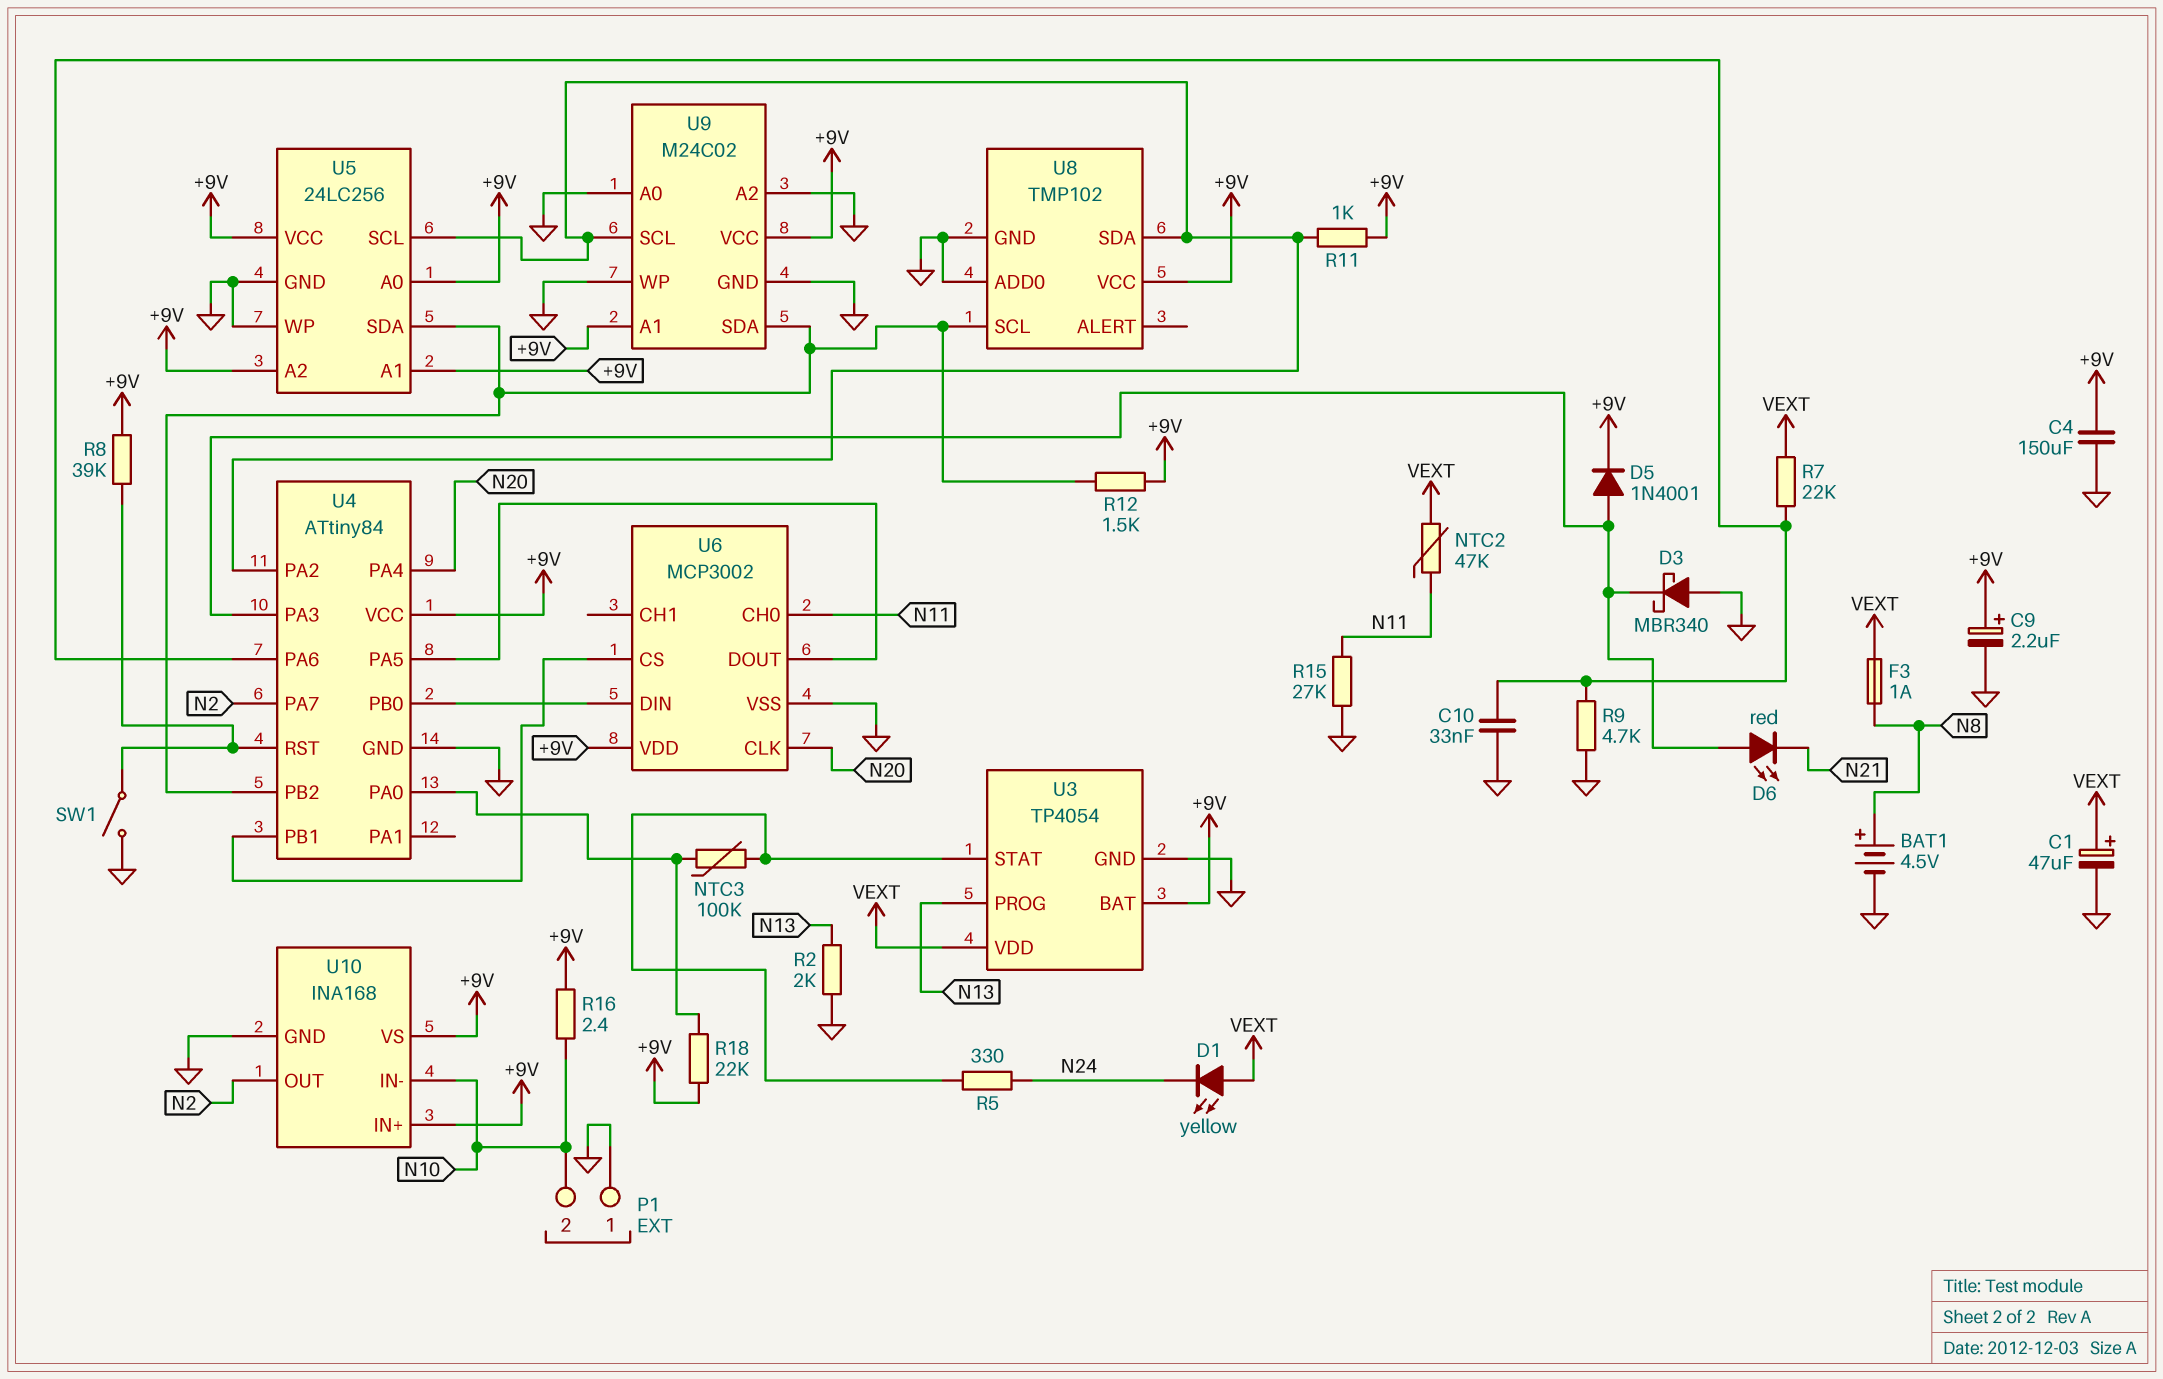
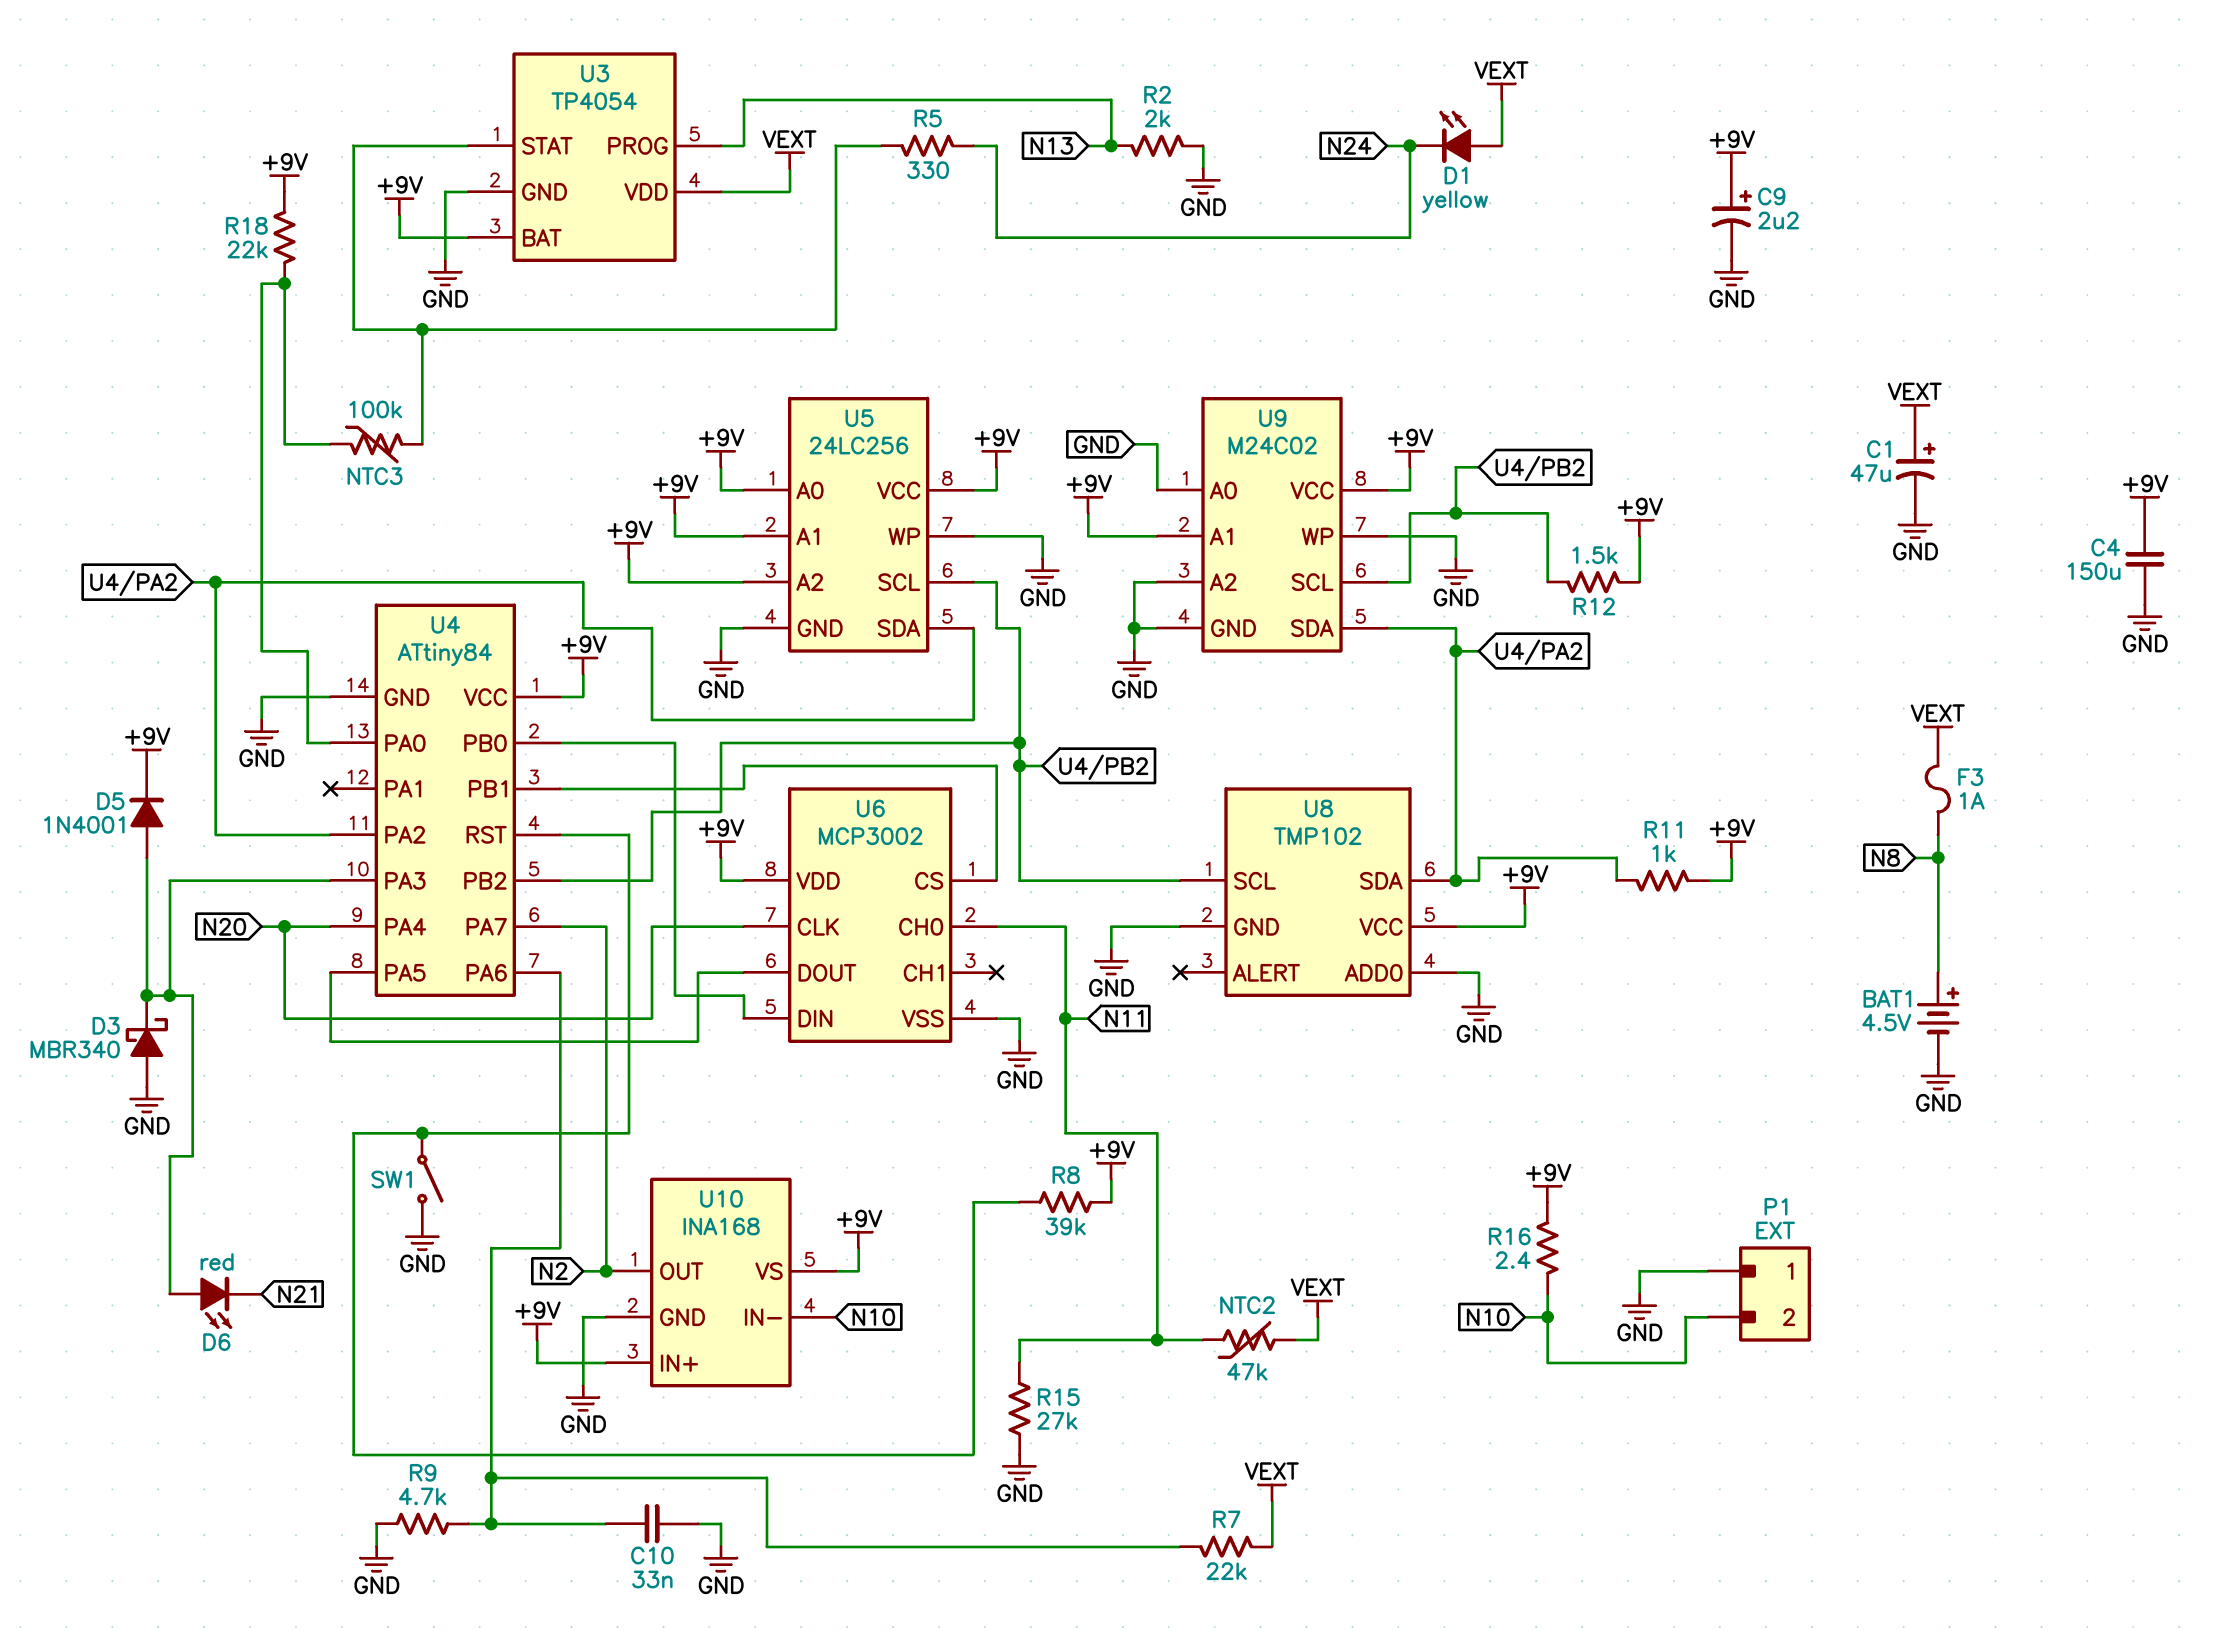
U5 pin SCL: U4/PA2 -> U4/PB2
U5 pin SDA: U4/PB2 -> U4/PA2
U9 pin SCL: U4/PA2 -> U4/PB2
U9 pin SDA: U4/PB2 -> U4/PA2

